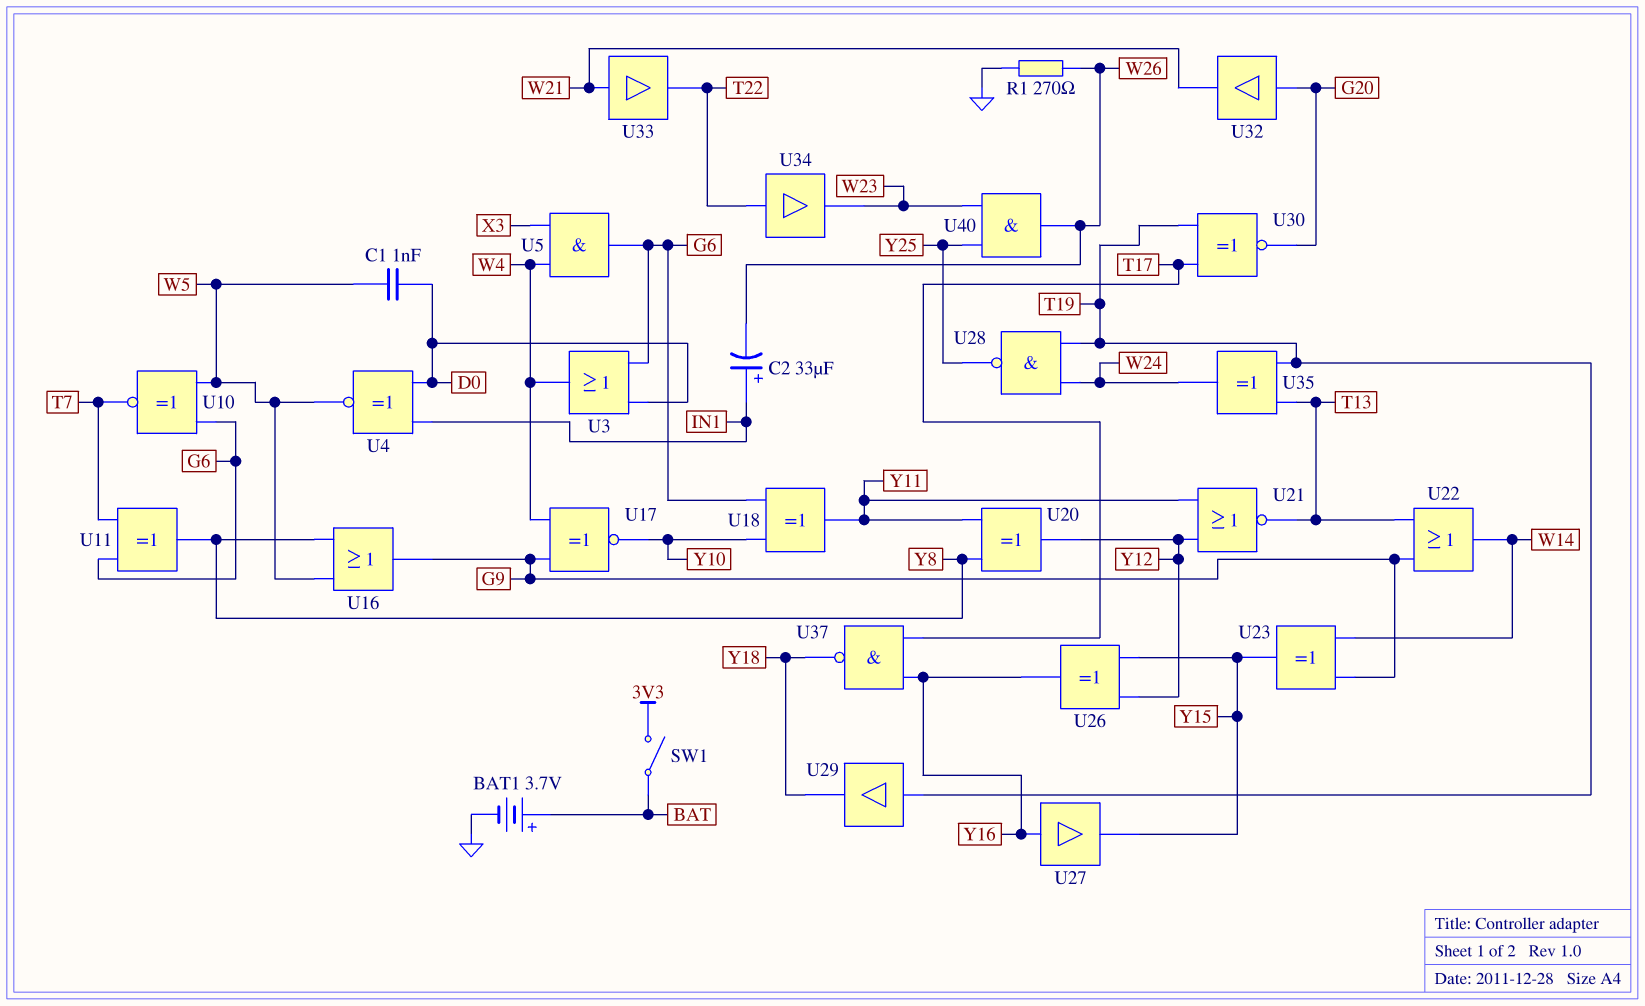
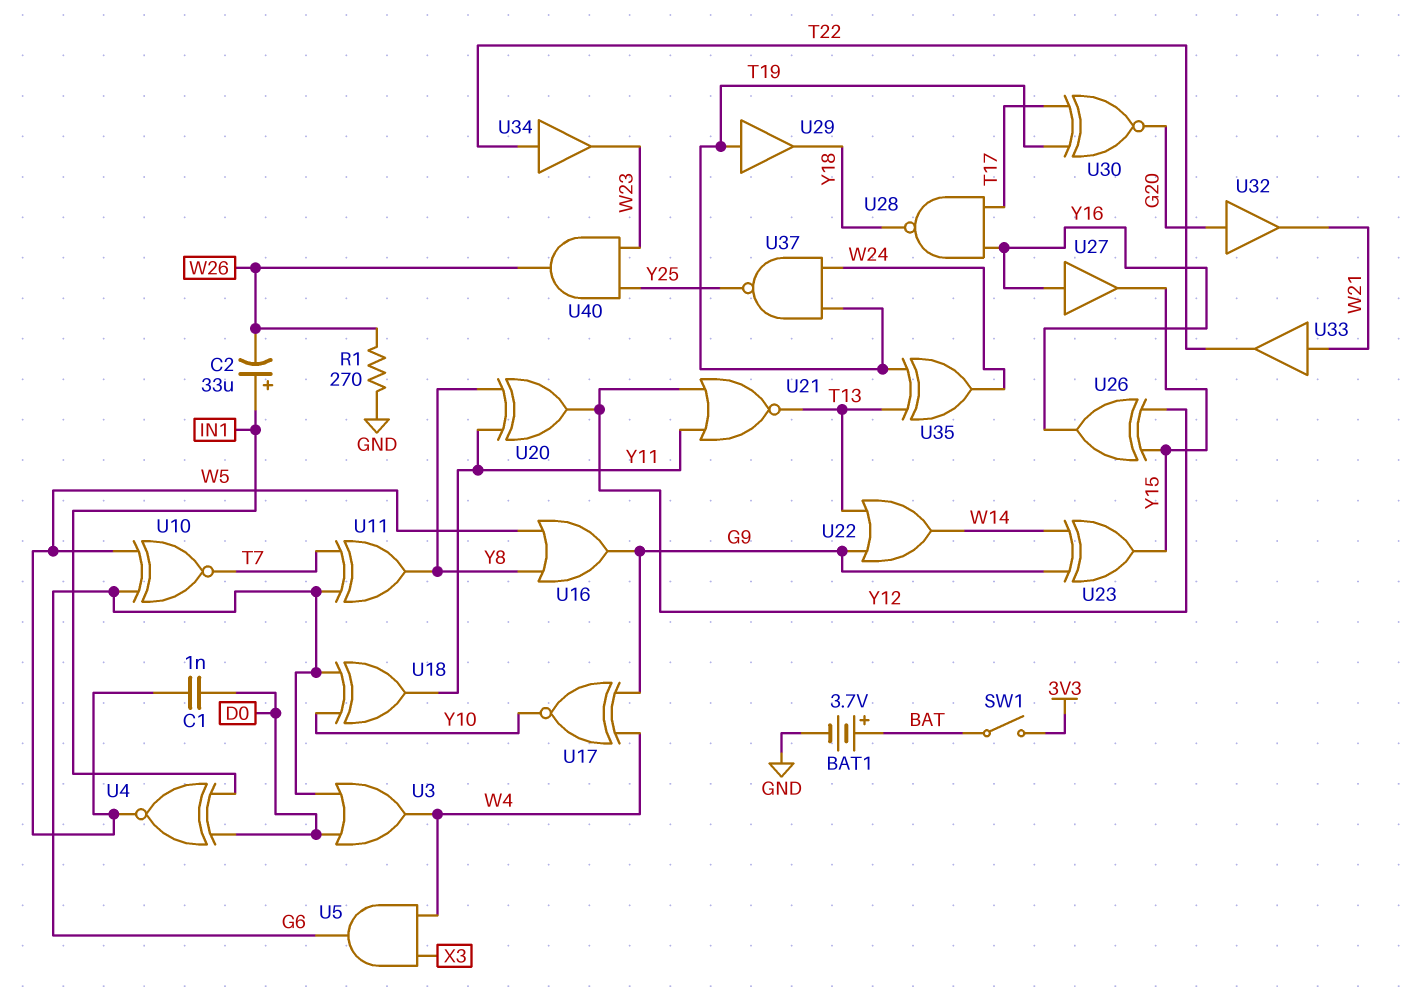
U28: NAND (in T19, in W24, out Y25) -> NAND (in T17, in Y16, out Y18)
U37: NAND (in T17, in Y16, out Y18) -> NAND (in T19, in W24, out Y25)

